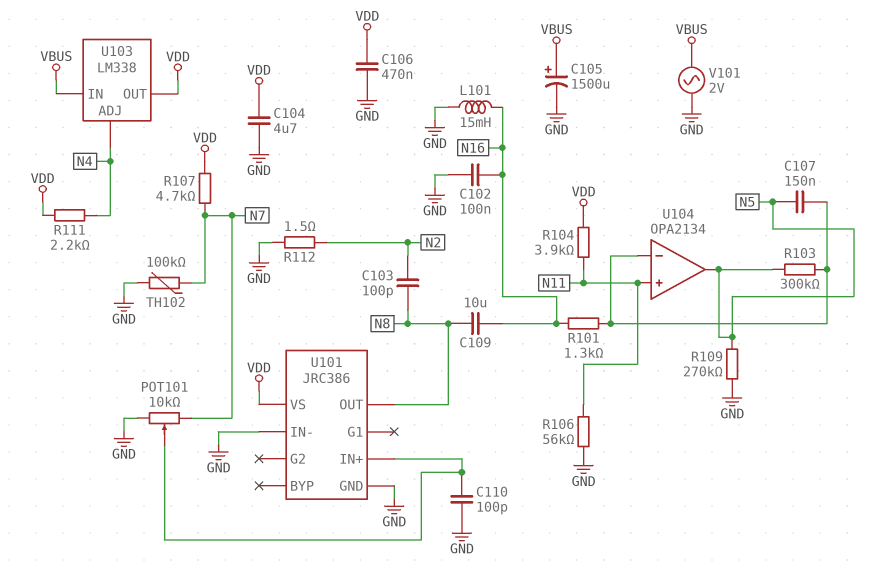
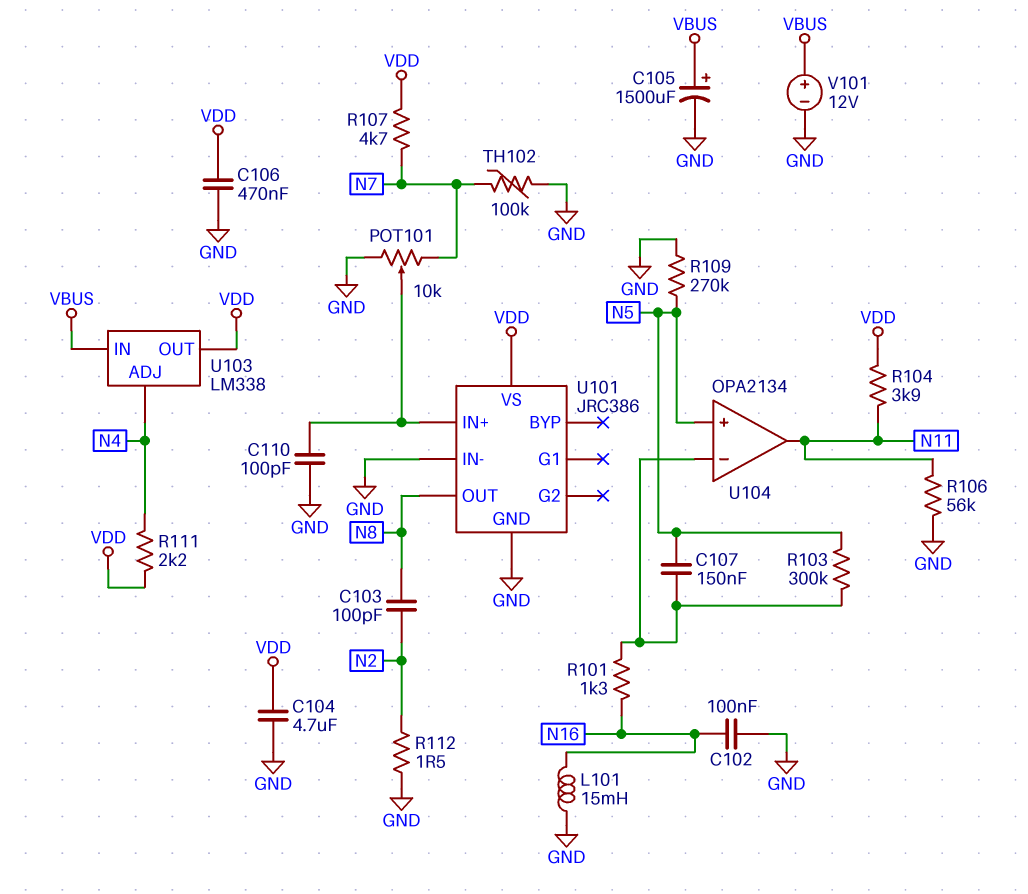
C109: 10uF (N8, N16) -> none
U104 pin in+: N11 -> N5
U104 pin out: N5 -> N11
V101: AC 2V (GND, VBUS) -> 12V (plus VBUS, minus GND)

